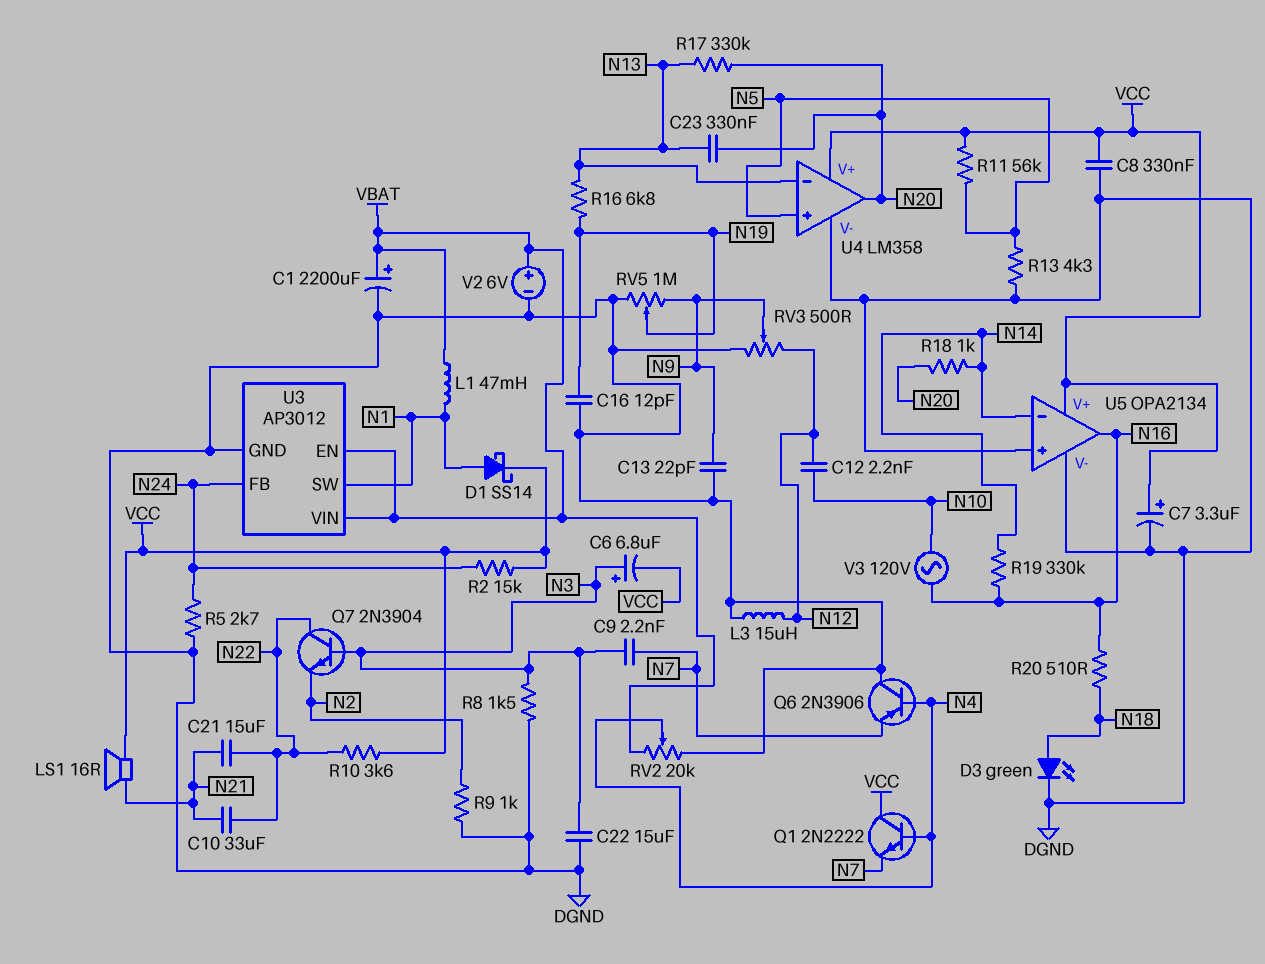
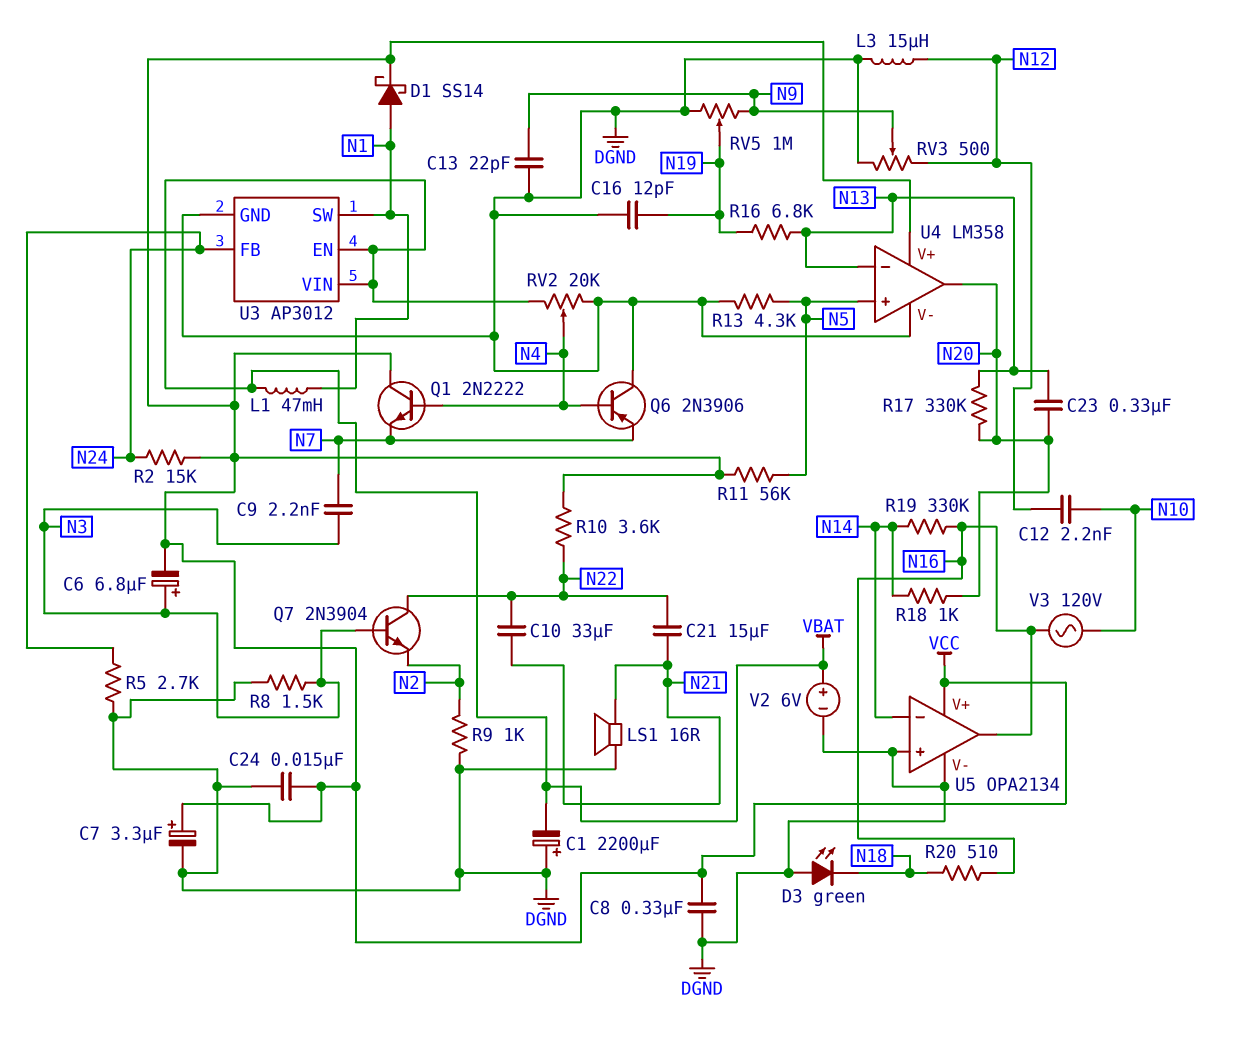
C1: 2200uF (plus VBAT, minus DGND) -> 2200uF (plus DGND, minus VBAT)
C22: 15uF (DGND, N3) -> none
C24: none -> 15nF (DGND, VCC)
D3: LED green (A N18, K DGND) -> LED green (A DGND, K N18)
LS1: speaker 16R (N21, VCC) -> speaker 16R (DGND, N21)

